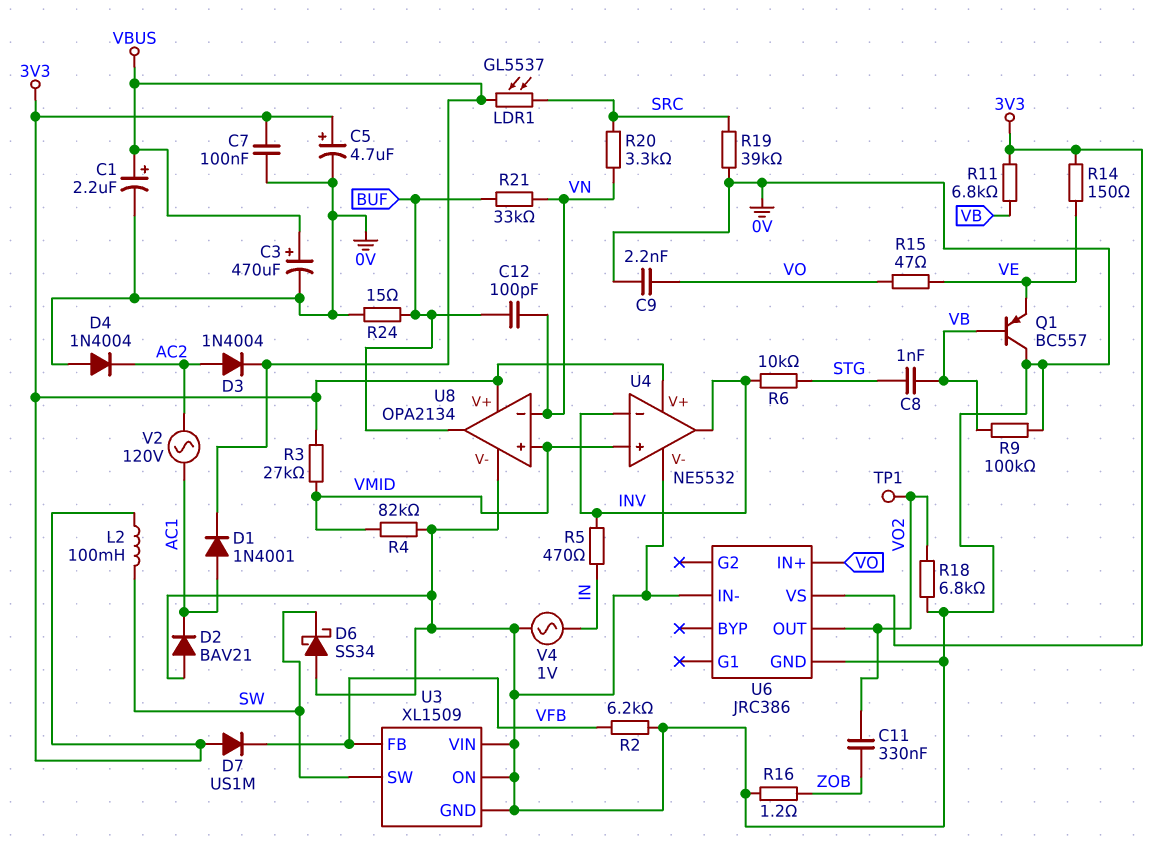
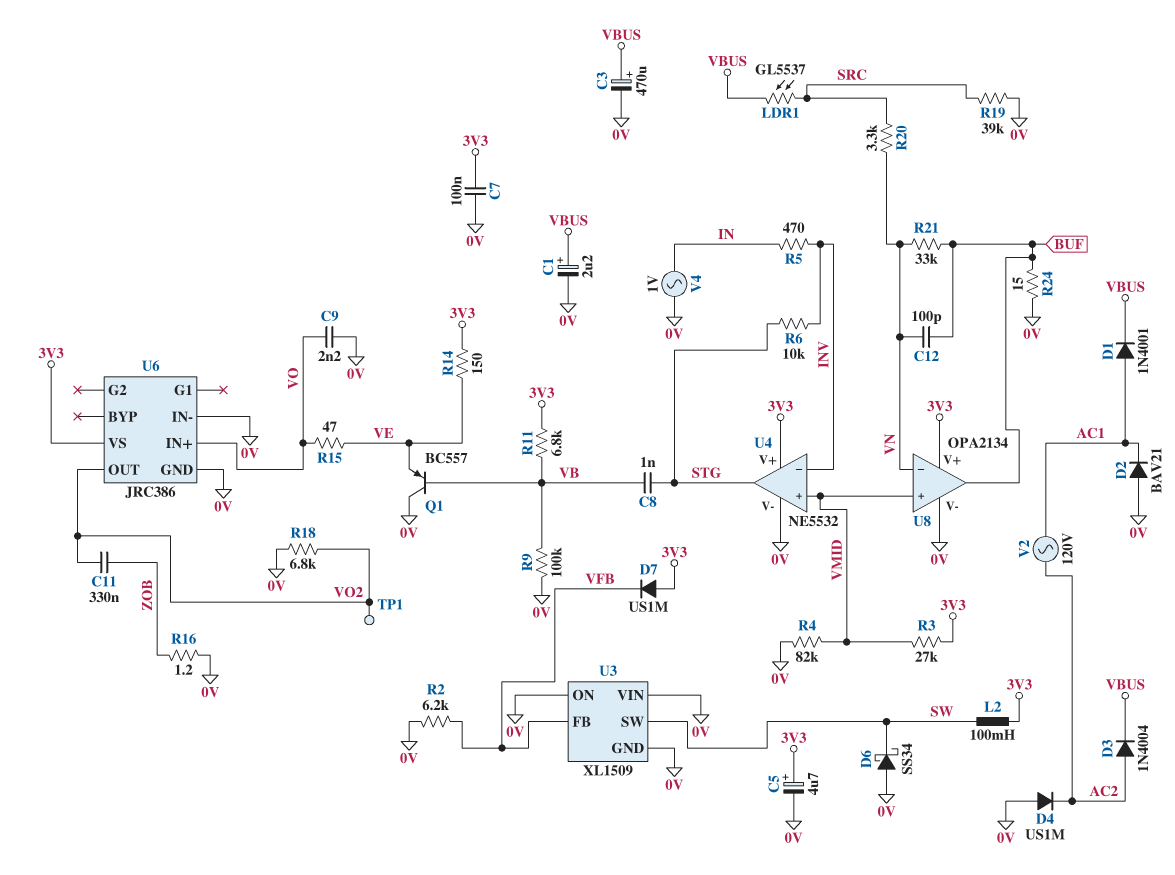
D4: diode 1N4004 (A 0V, K AC2) -> diode US1M (A 0V, K AC2)
U4 pin out: INV -> STG

